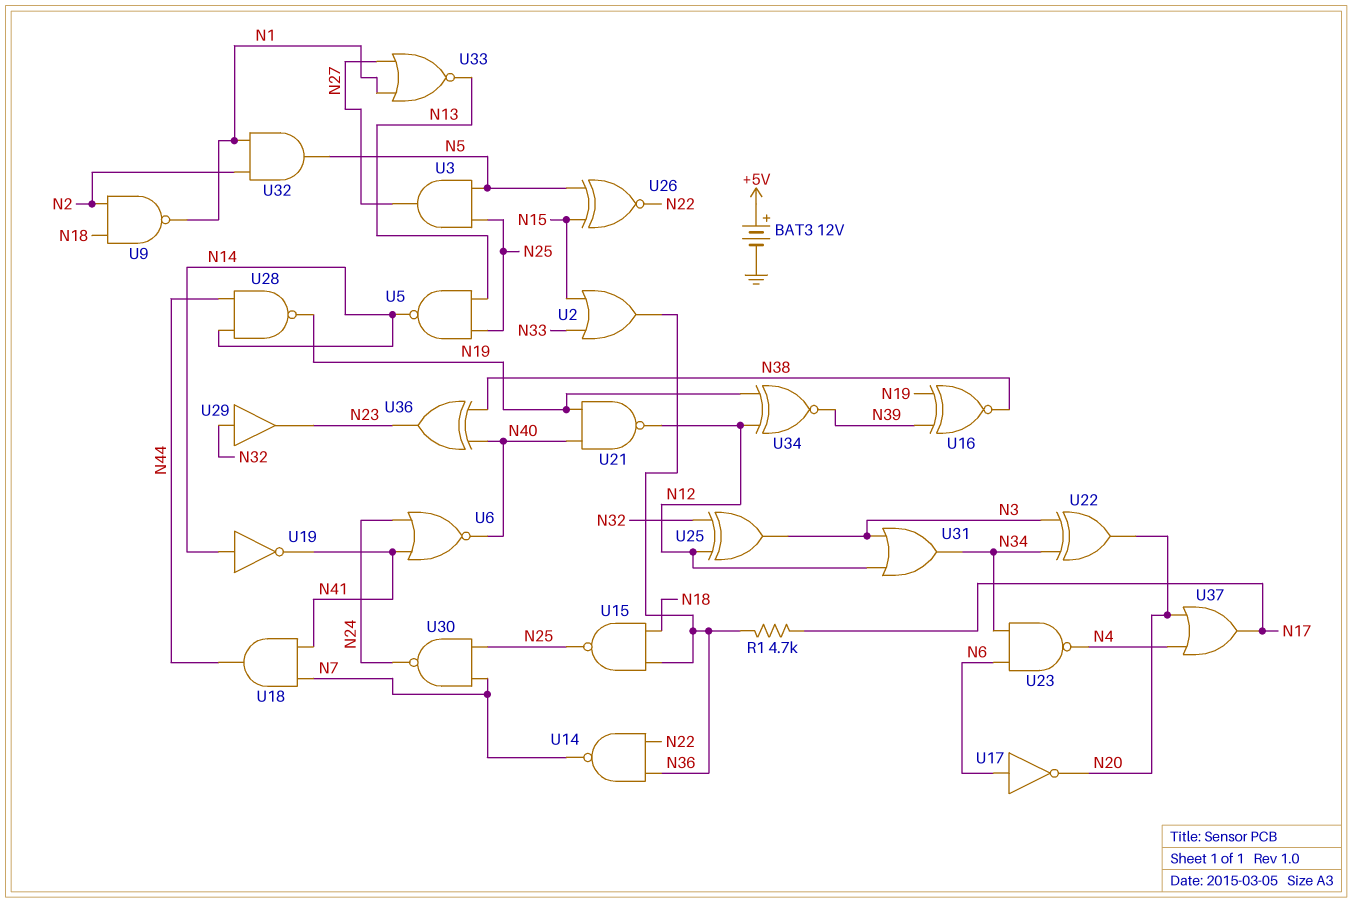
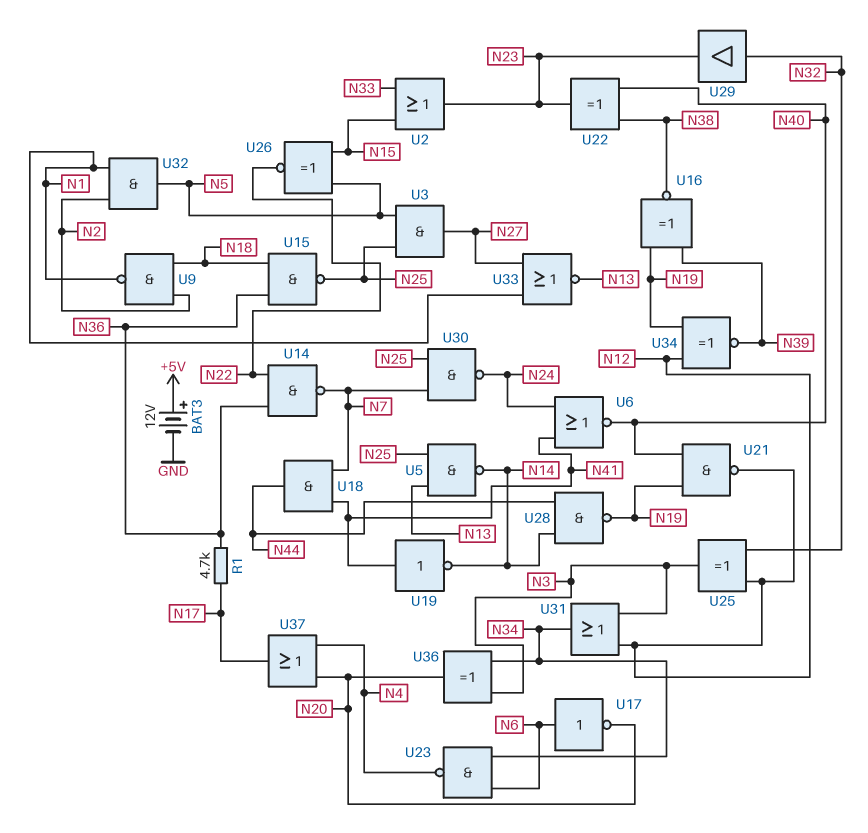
U2: OR (in N15, in N33, out N36) -> OR (in N15, in N33, out N23)
U19: NOT (in N14, out N41) -> NOT (in N41, out N14)
U22: XOR (in N3, in N34, out N20) -> XOR (in N38, in N40, out N23)
U36: XOR (in N38, in N40, out N23) -> XOR (in N3, in N34, out N20)

